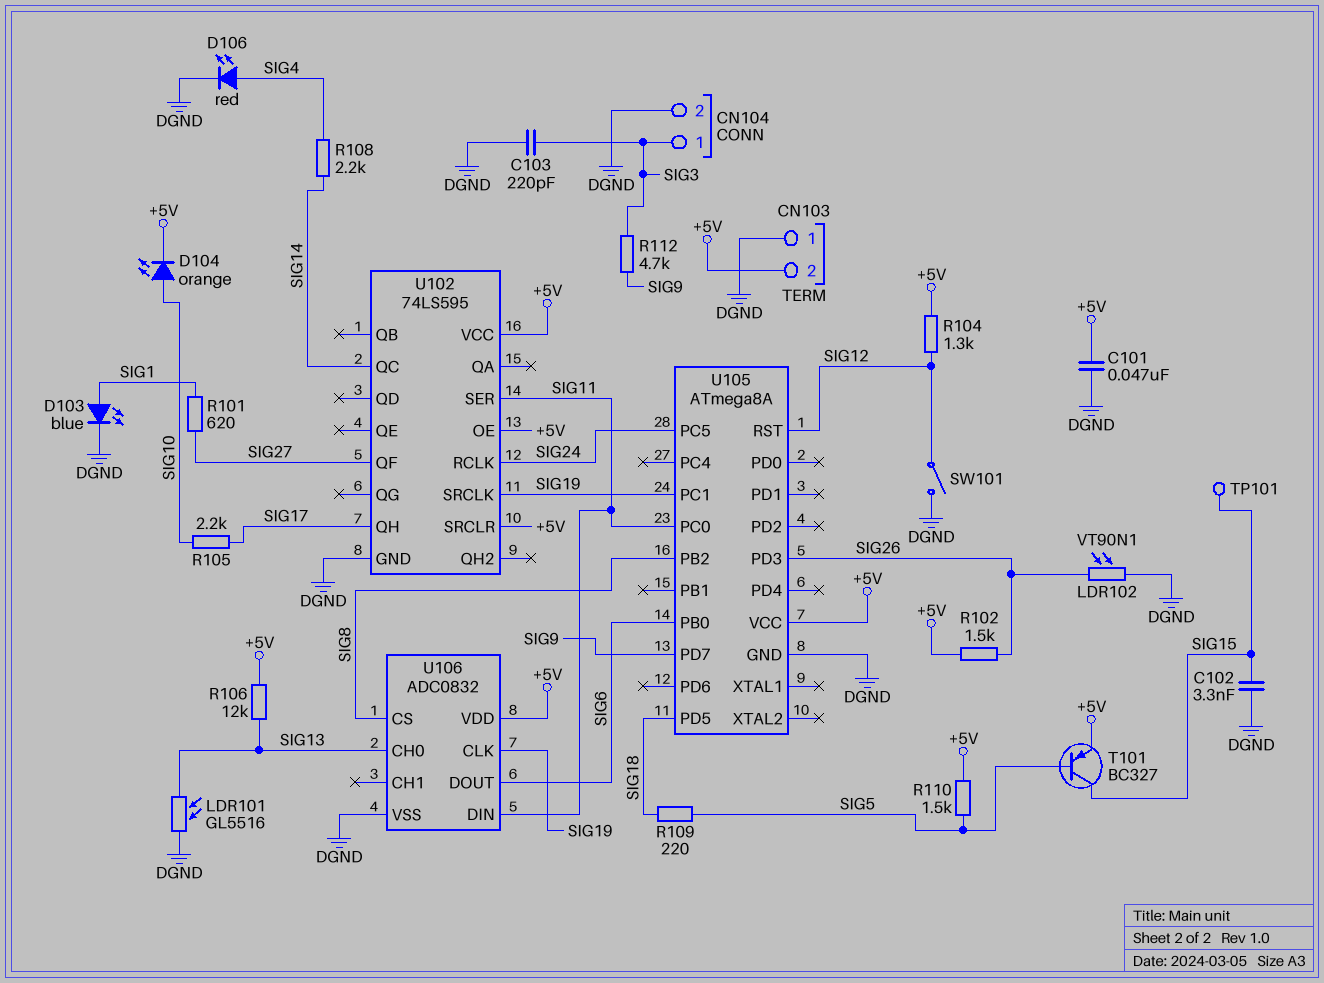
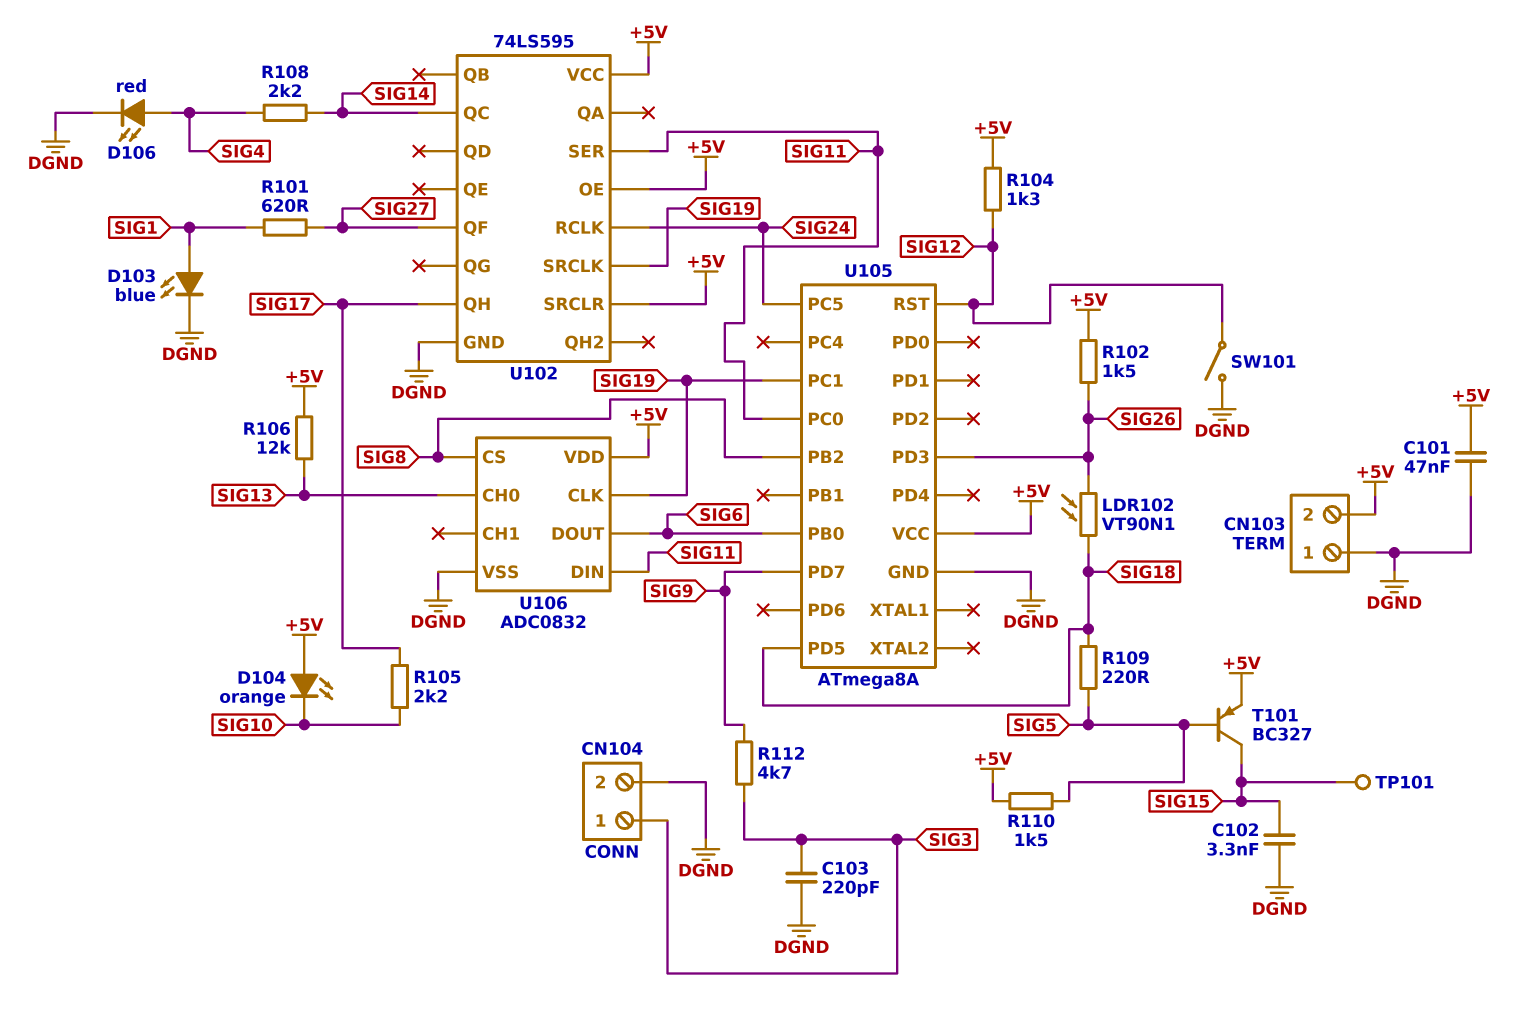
D104: LED orange (A SIG10, K +5V) -> LED orange (A +5V, K SIG10)
LDR101: GL5516 (DGND, SIG13) -> none
LDR102: VT90N1 (DGND, SIG26) -> VT90N1 (SIG18, SIG26)

